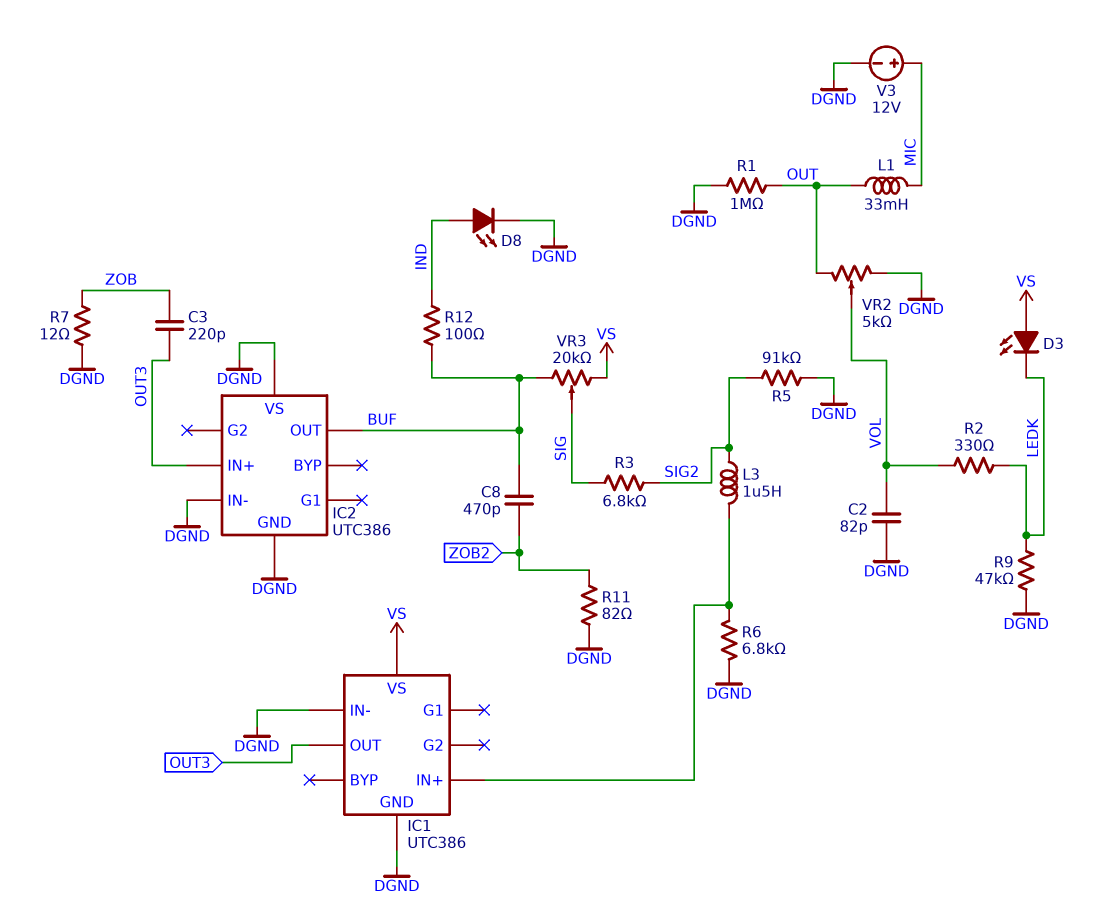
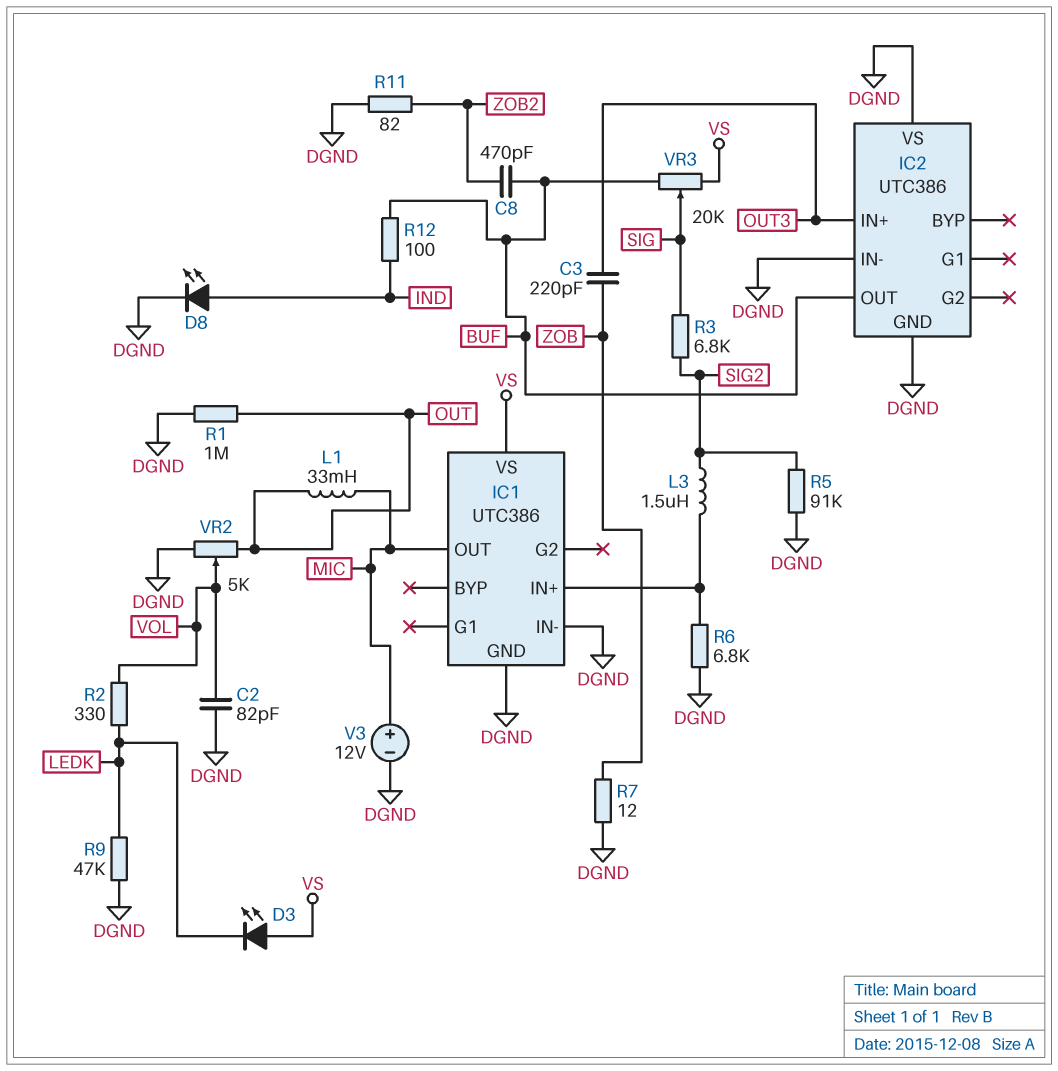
IC1 pin OUT: OUT3 -> MIC

